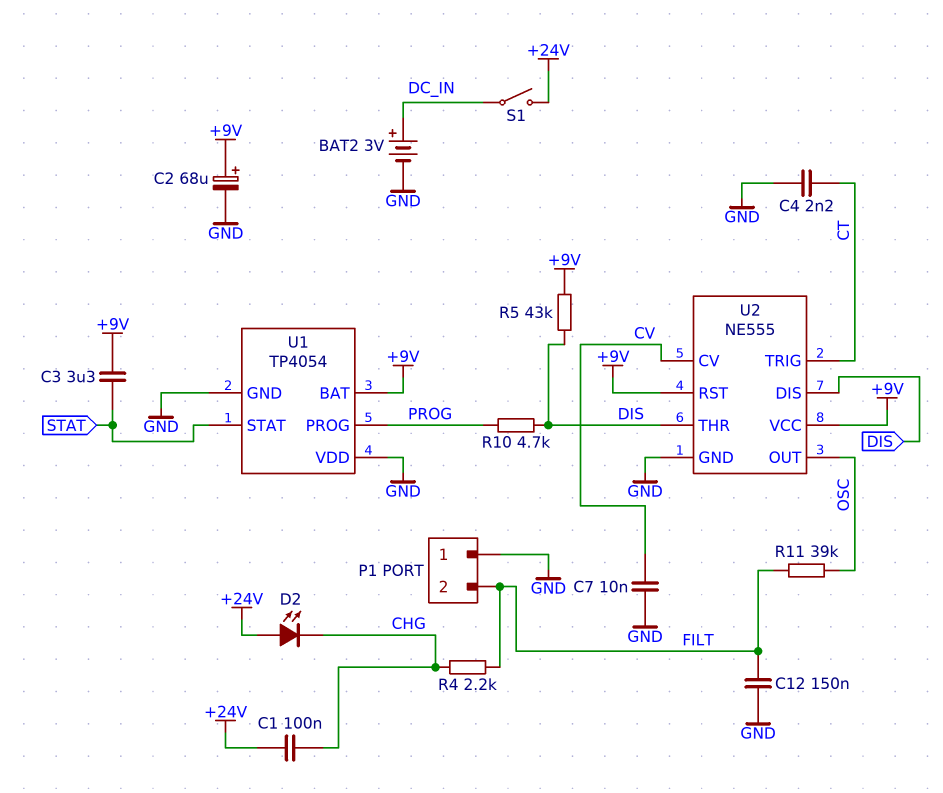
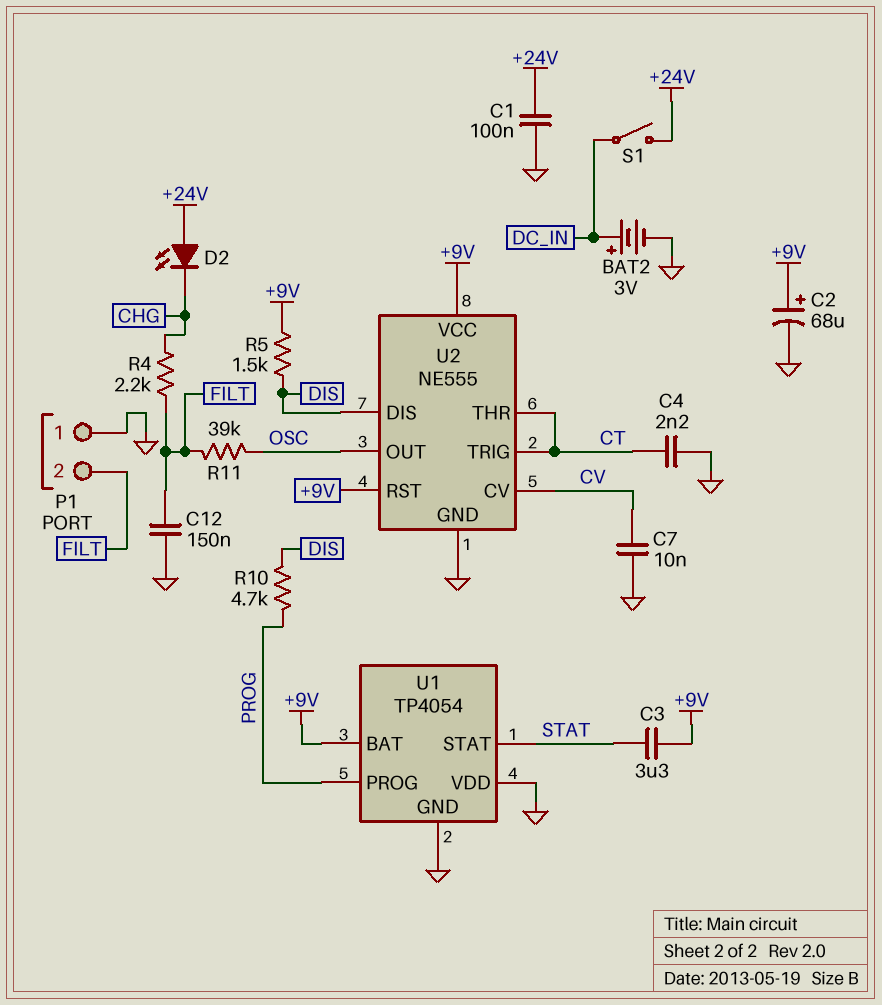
C1: 100nF (+24V, CHG) -> 100nF (+24V, GND)
R5: 43k (+9V, DIS) -> 1.5k (+9V, DIS)
U2 pin THR: DIS -> CT

